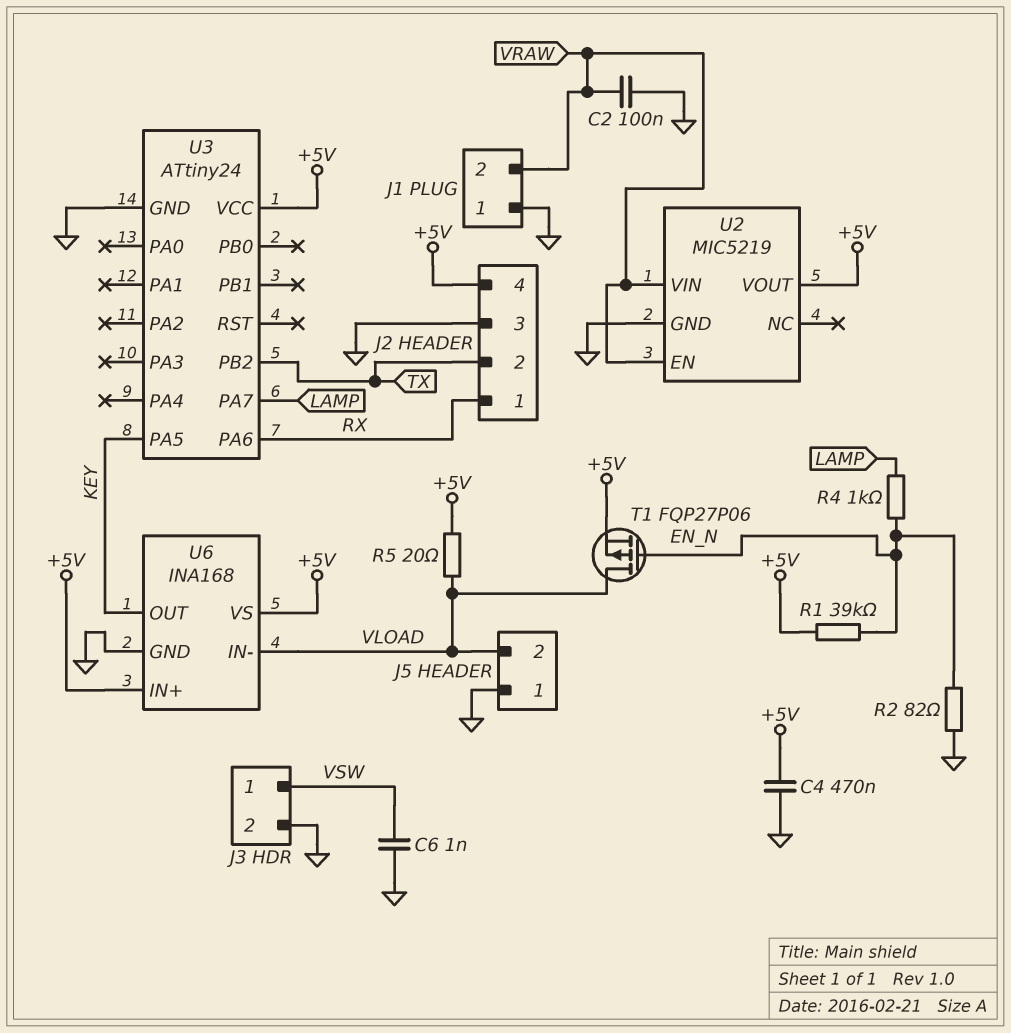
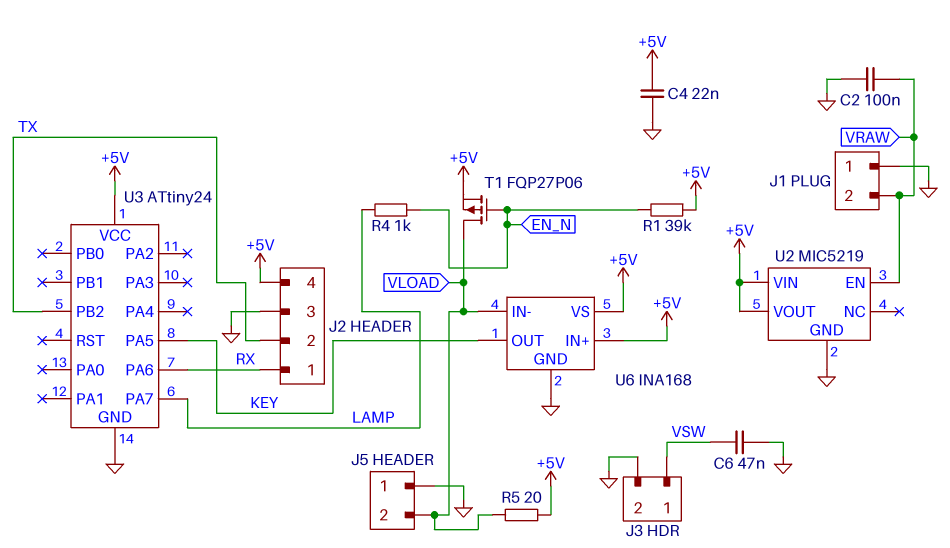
C4: 470nF (+5V, GND) -> 22nF (+5V, GND)
C6: 1nF (GND, VSW) -> 47nF (GND, VSW)
R2: 82 (EN_N, GND) -> none
U2 pin VIN: VRAW -> +5V

